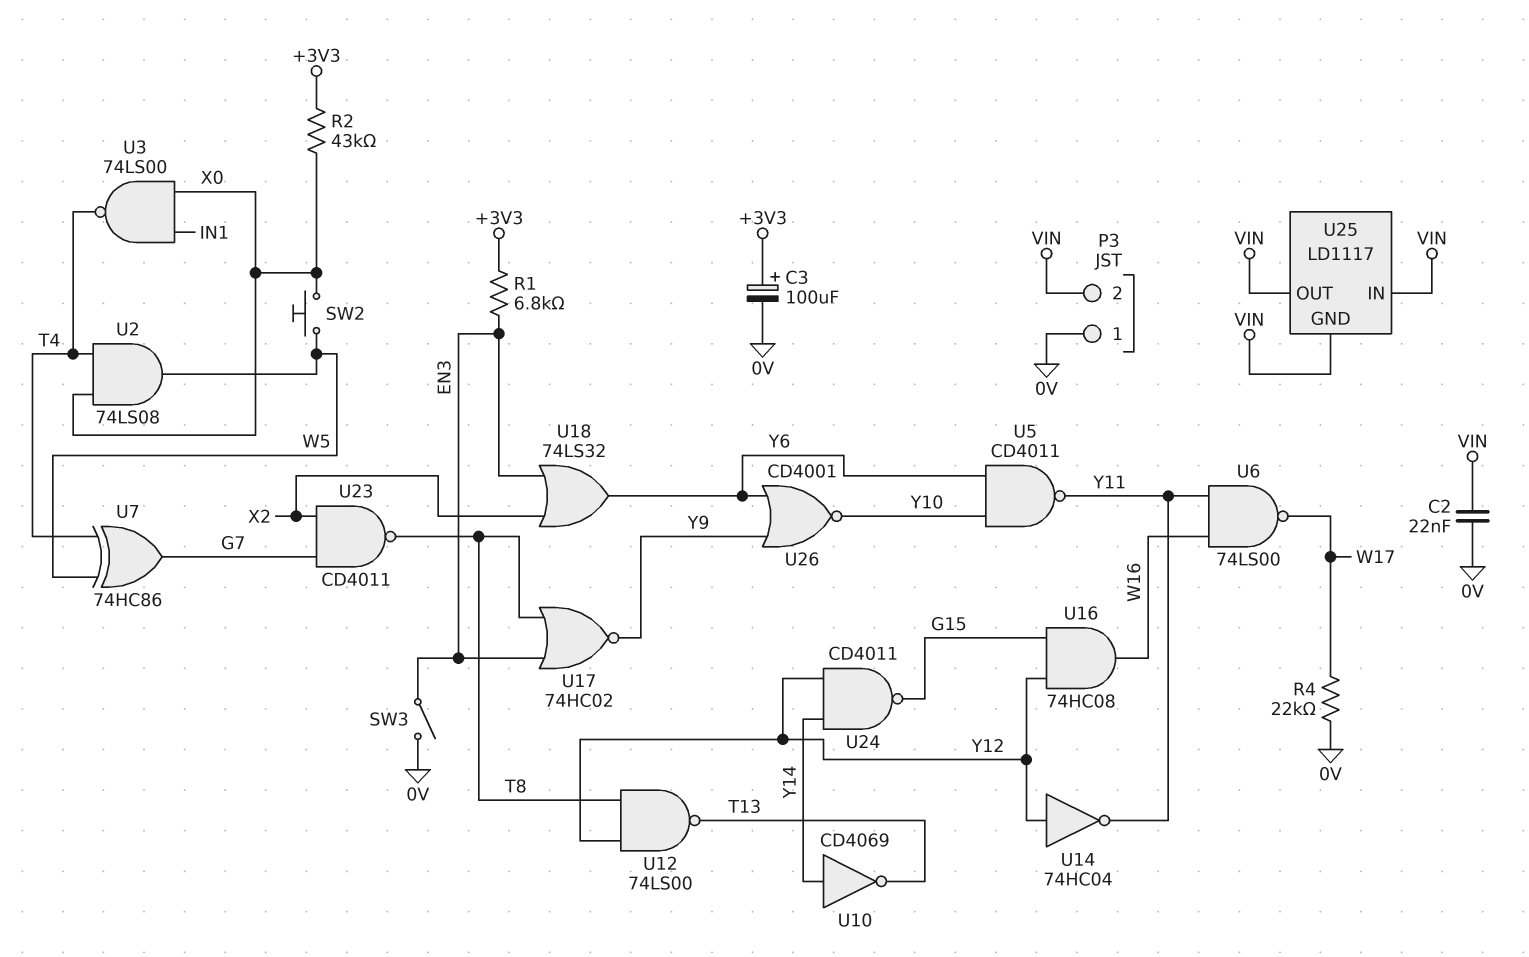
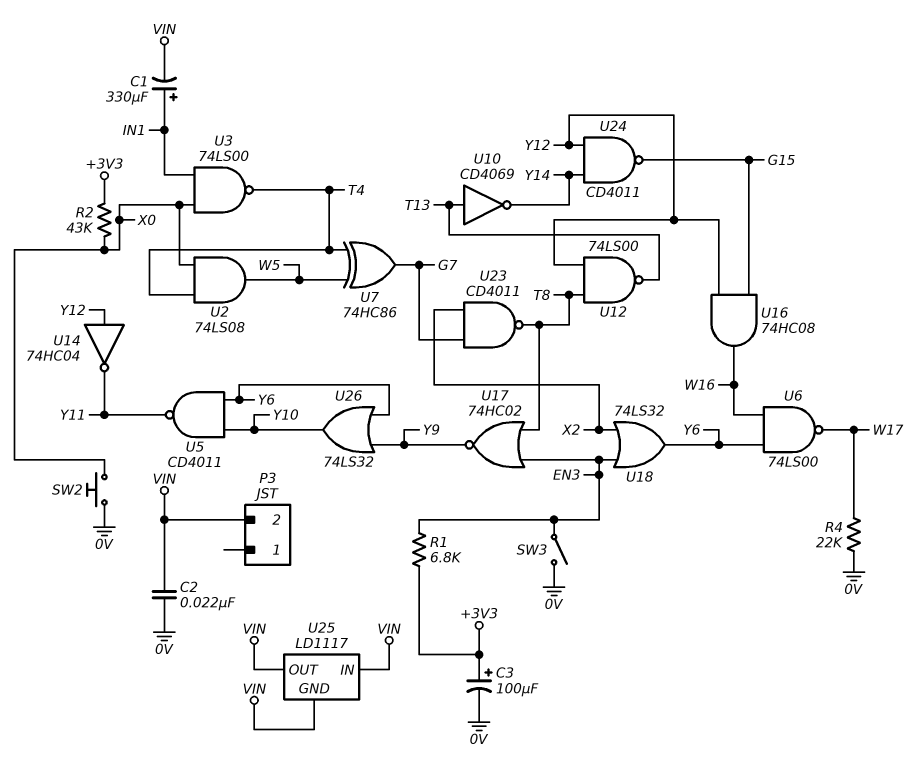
C1: none -> 330uF (plus IN1, minus VIN)
P3 pin 1: 0V -> none
SW2: button (W5, X0) -> button (0V, X0)
U6: NAND 74LS00 (in W16, in Y11, out W17) -> NAND 74LS00 (in W16, in Y6, out W17)
U10: NOT CD4069 (in Y14, out T13) -> NOT CD4069 (in T13, out Y14)
U26: NOR CD4001 (in Y6, in Y9, out Y10) -> OR 74LS32 (in Y6, in Y9, out Y10)

